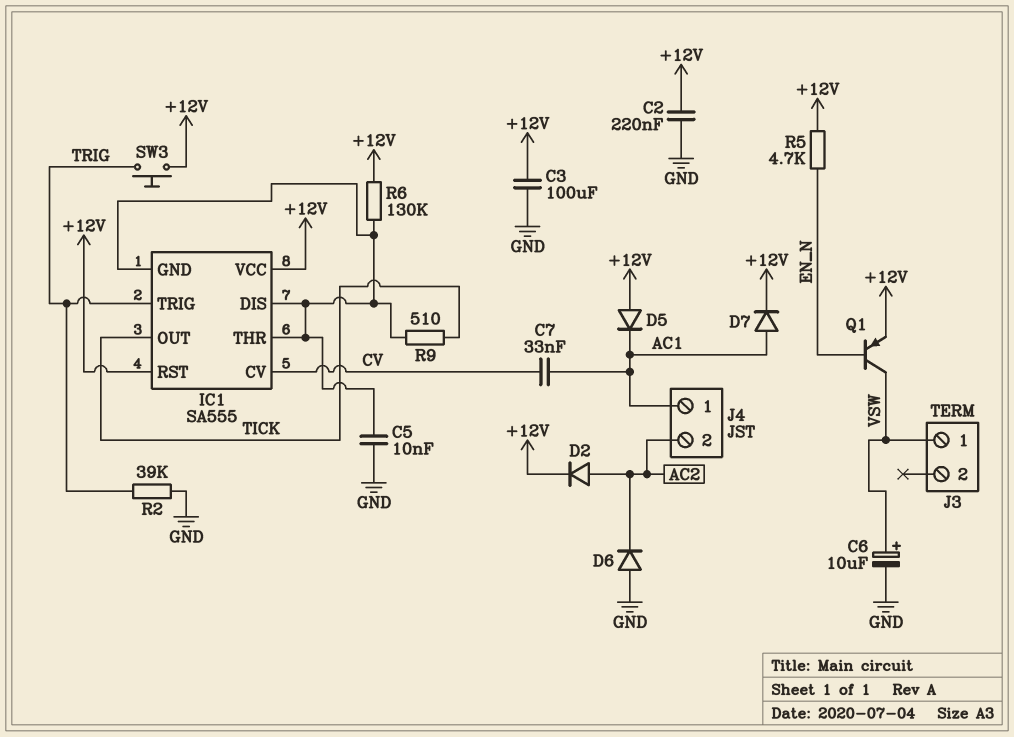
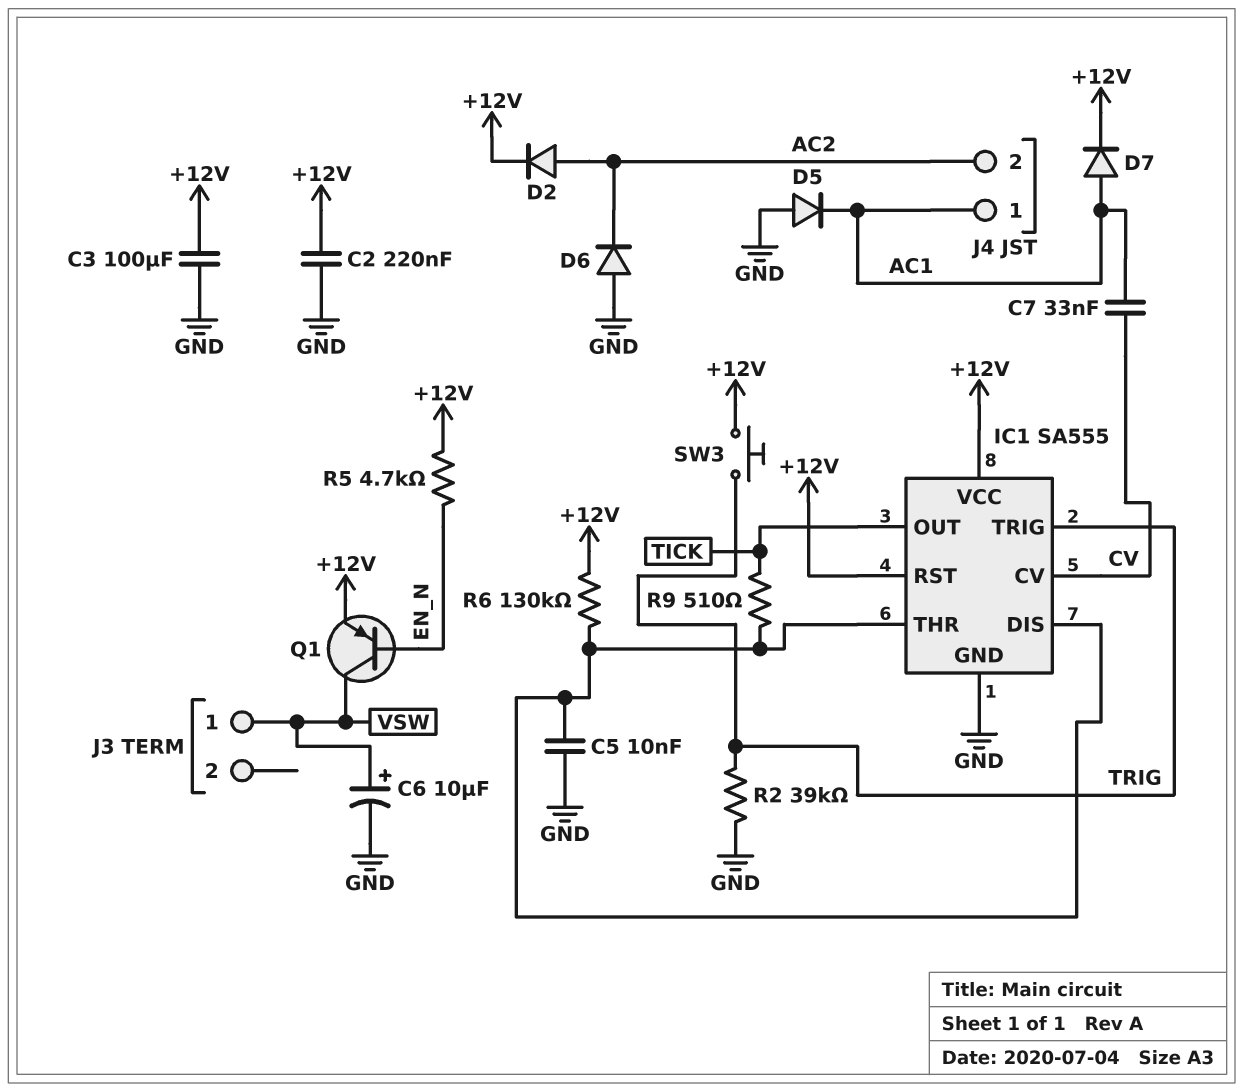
D5: diode (A +12V, K AC1) -> diode (A GND, K AC1)
IC1 pin GND: IC1/DIS -> GND

